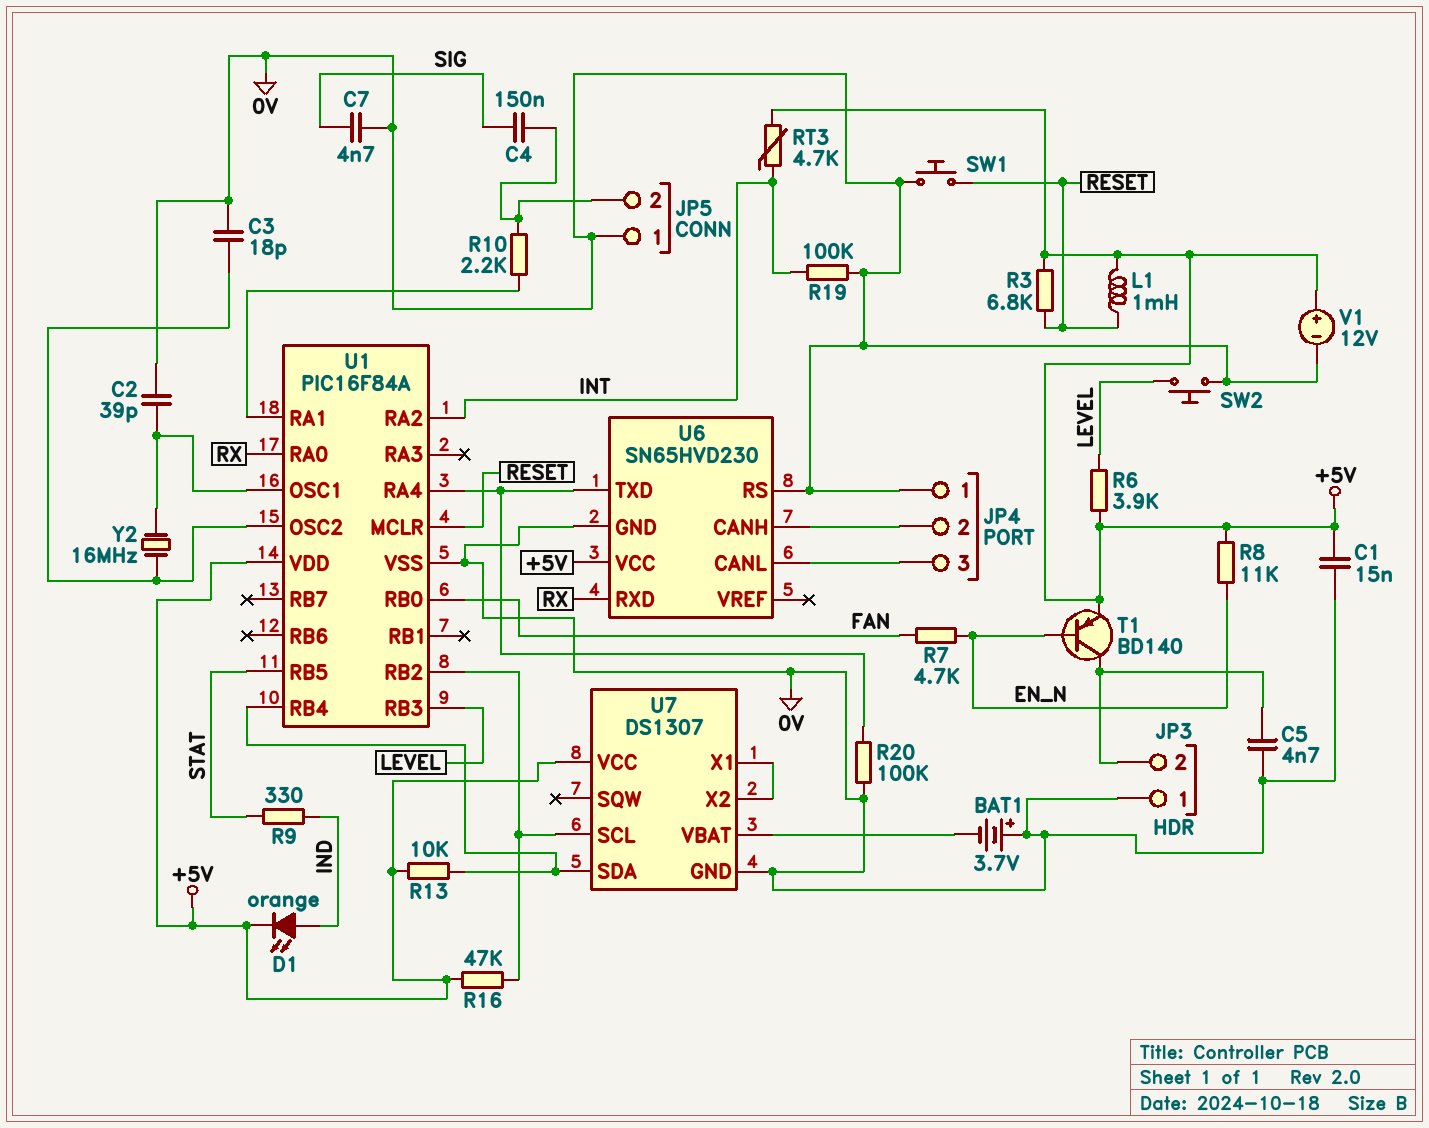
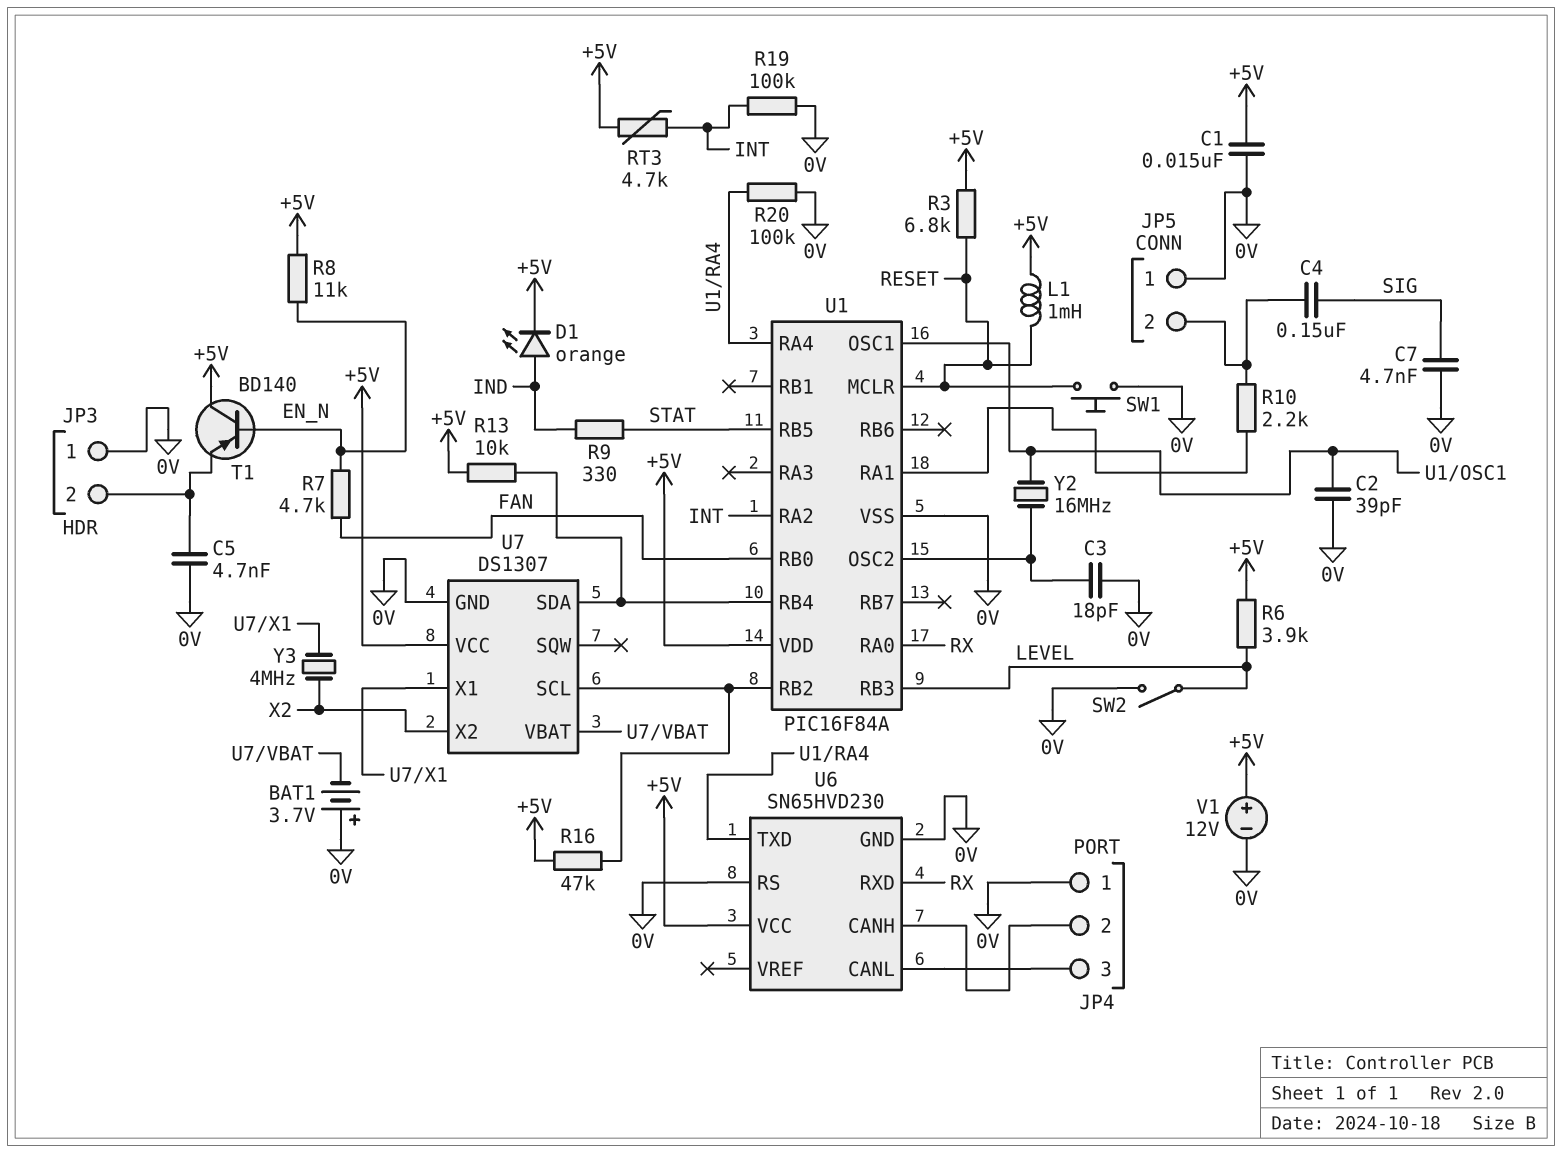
SW2: button (0V, LEVEL) -> switch (0V, LEVEL)
T1: PNP BD140 (B EN_N, C JP3/2, E +5V) -> PNP BD140 (B EN_N, C +5V, E JP3/2)
U7 pin X2: U7/X1 -> X2
Y3: none -> 4MHz (U7/X1, X2)

